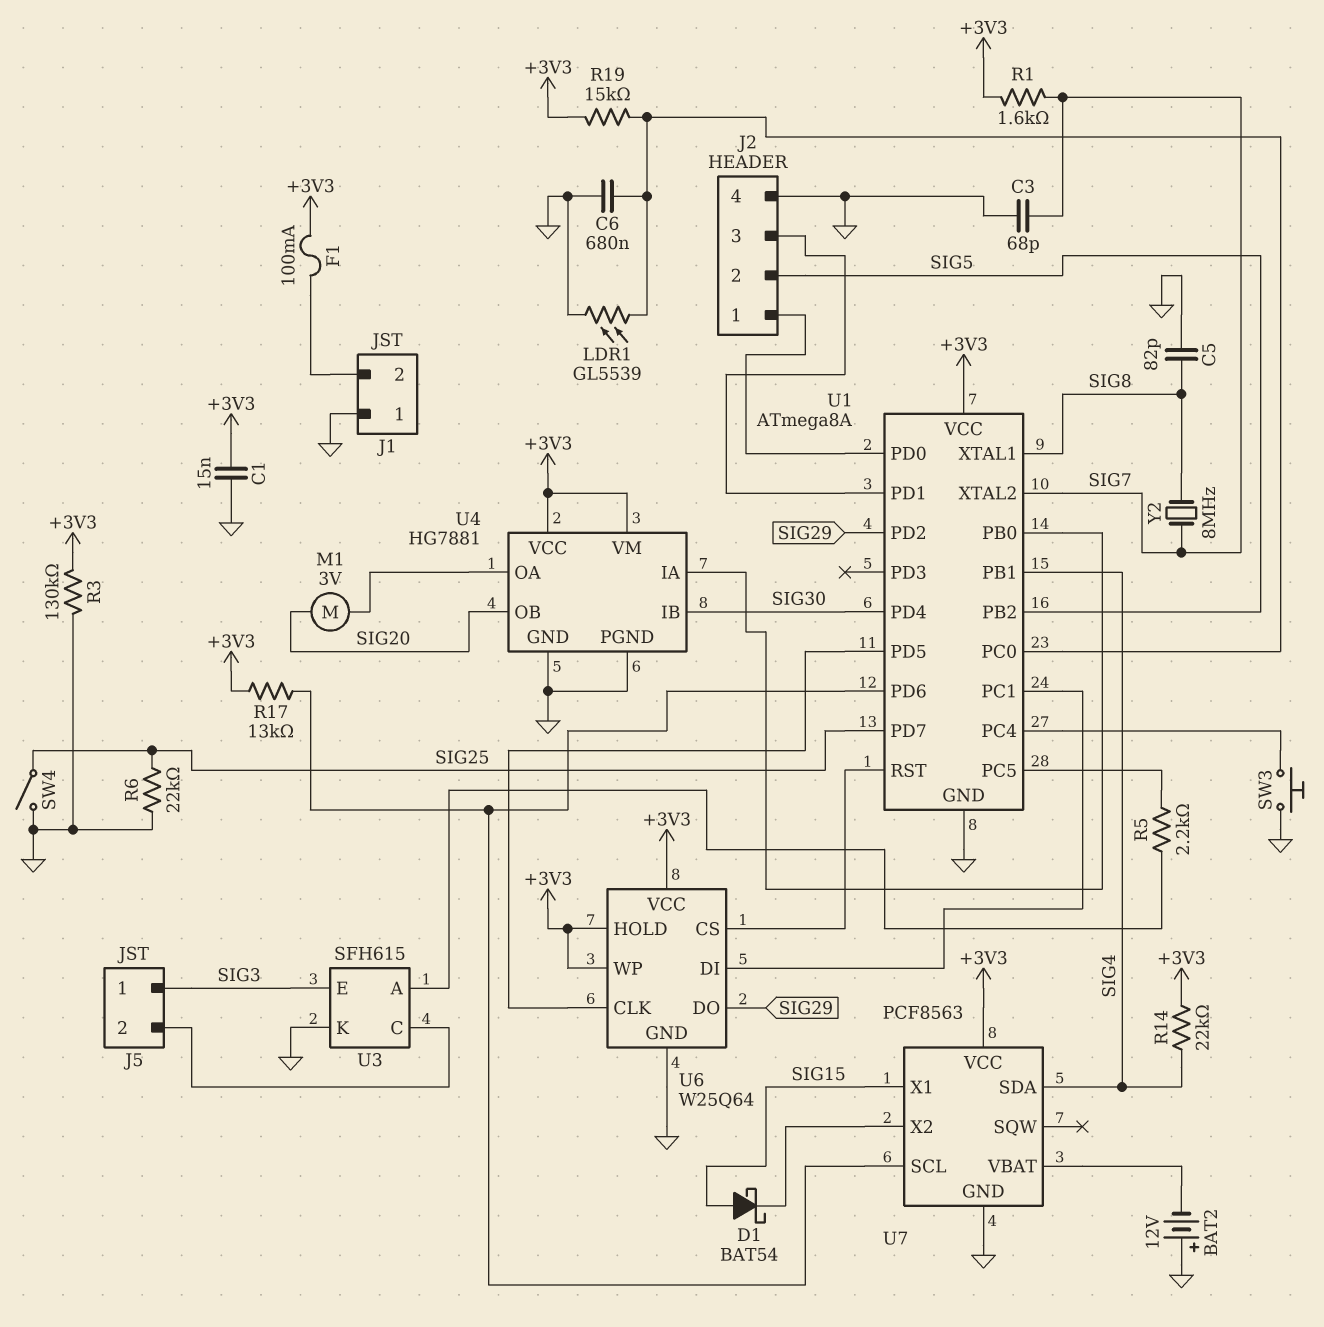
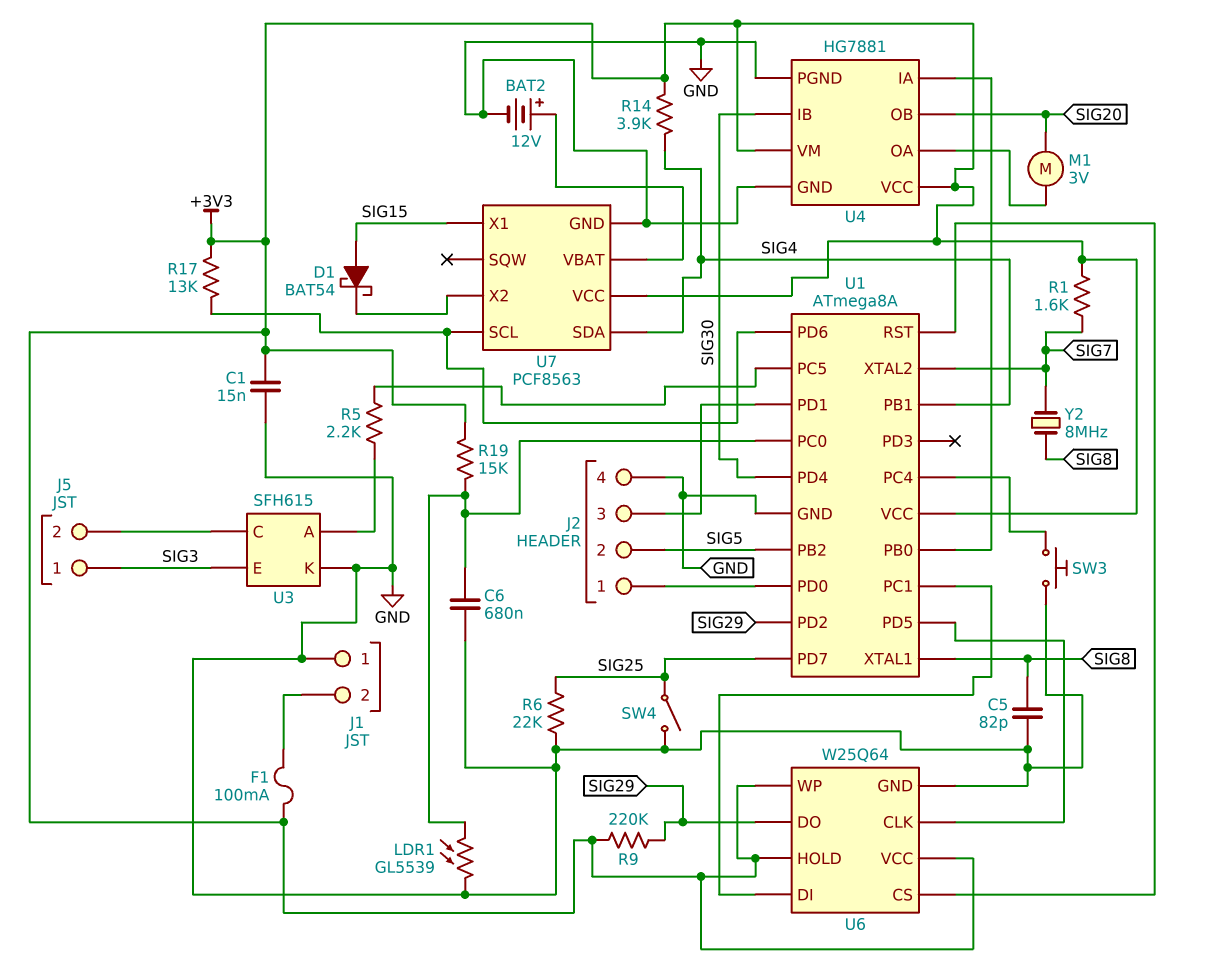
BAT2: 12V (plus GND, minus U7/VBAT) -> 12V (plus U7/VBAT, minus GND)
C3: 68pF (GND, SIG7) -> none
R3: 130k (+3V3, GND) -> none
R9: none -> 220k (+3V3, SIG29)
R14: 22k (+3V3, SIG4) -> 3.9k (+3V3, SIG4)

